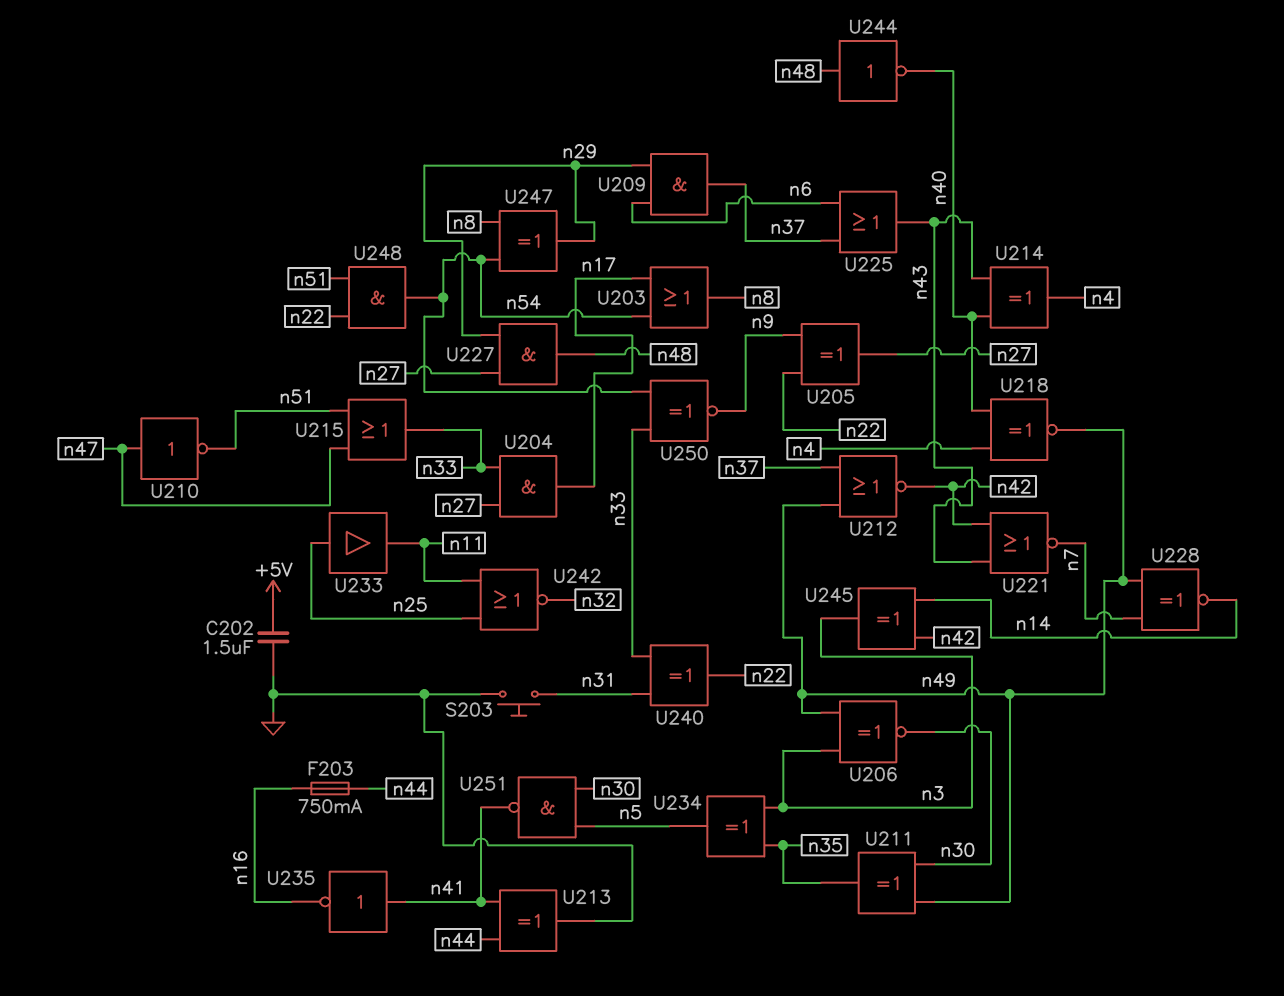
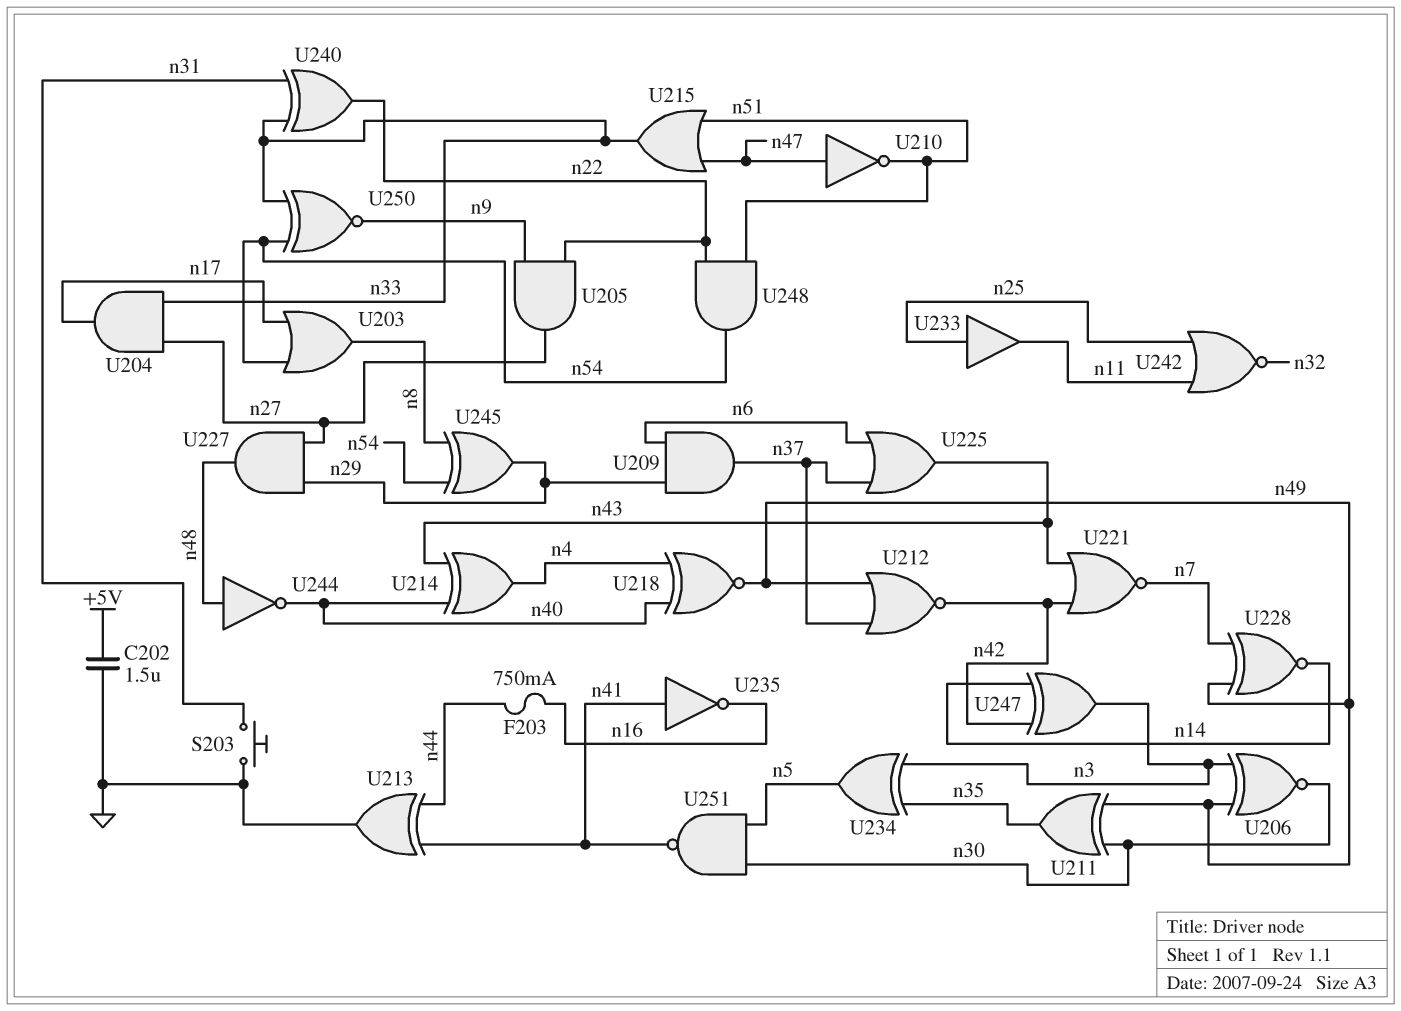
U205: XOR (in n9, in n22, out n27) -> AND (in n9, in n22, out n27)
U245: XOR (in n14, in n42, out n3) -> XOR (in n8, in n54, out n29)
U247: XOR (in n8, in n54, out n29) -> XOR (in n14, in n42, out n3)

